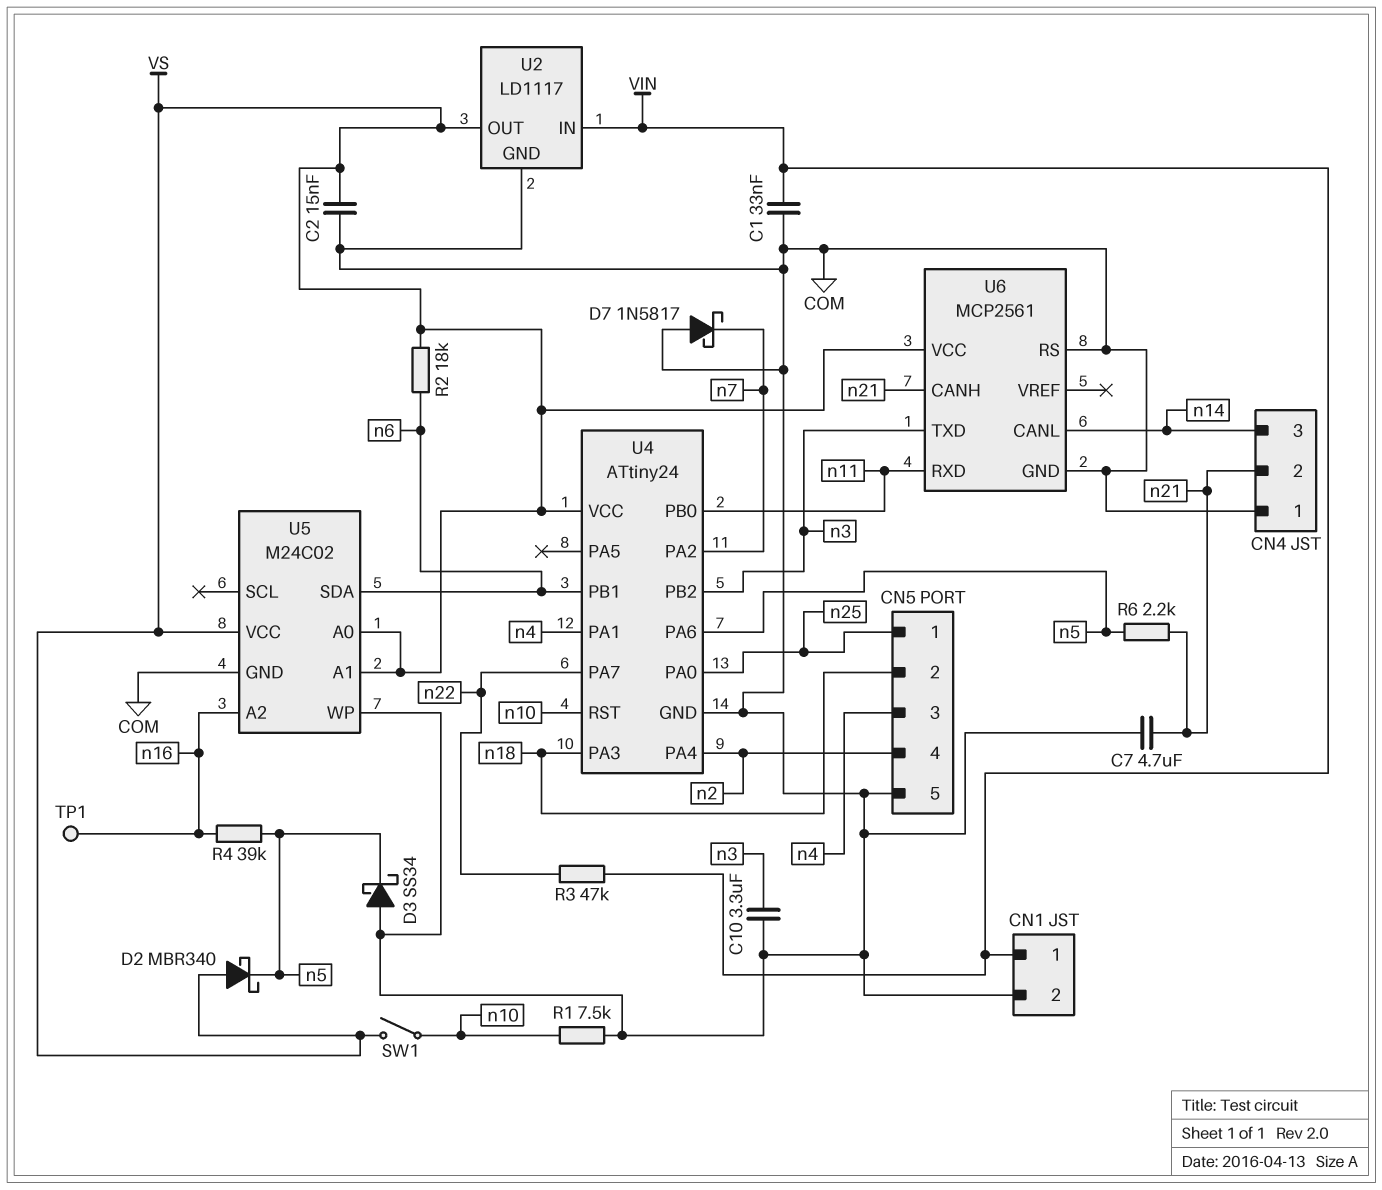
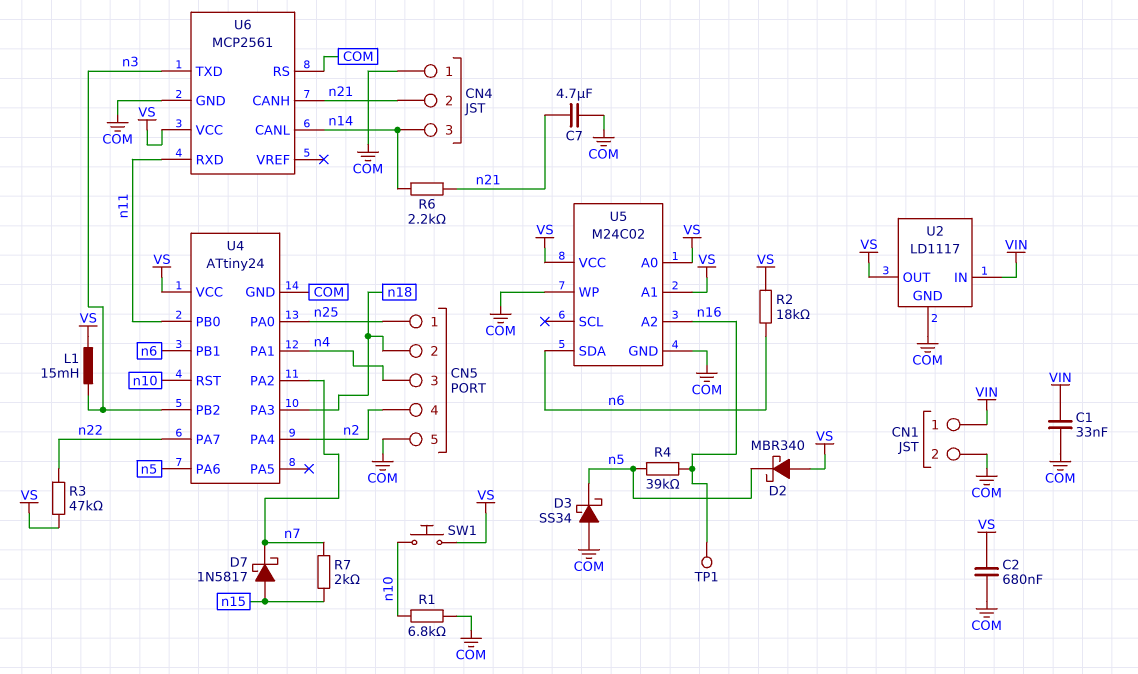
C2: 15nF (COM, VS) -> 680nF (COM, VS)
C10: 3.3uF (COM, n3) -> none
D7: schottky 1N5817 (A COM, K n7) -> schottky 1N5817 (A n15, K n7)
L1: none -> 15mH (VS, n3)
R1: 7.5k (COM, n10) -> 6.8k (COM, n10)
R3: 47k (VIN, n22) -> 47k (VS, n22)
R6: 2.2k (n5, n21) -> 2.2k (n14, n21)
R7: none -> 2k (n7, n15)
SW1: switch (VS, n10) -> button (VS, n10)

